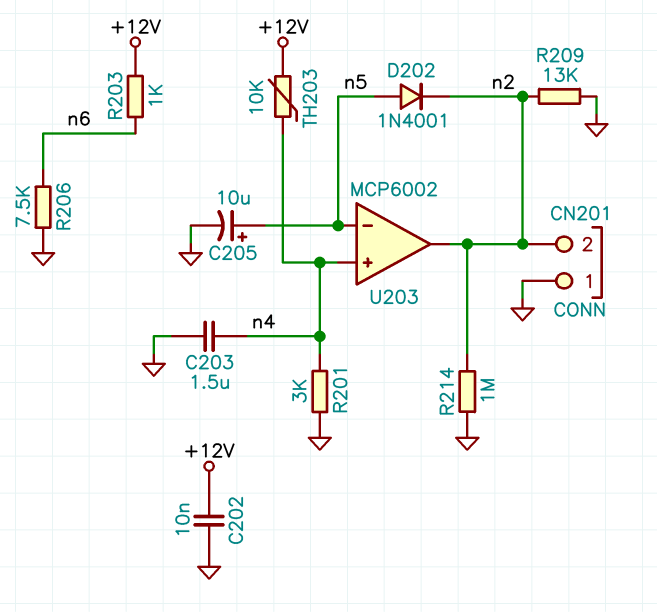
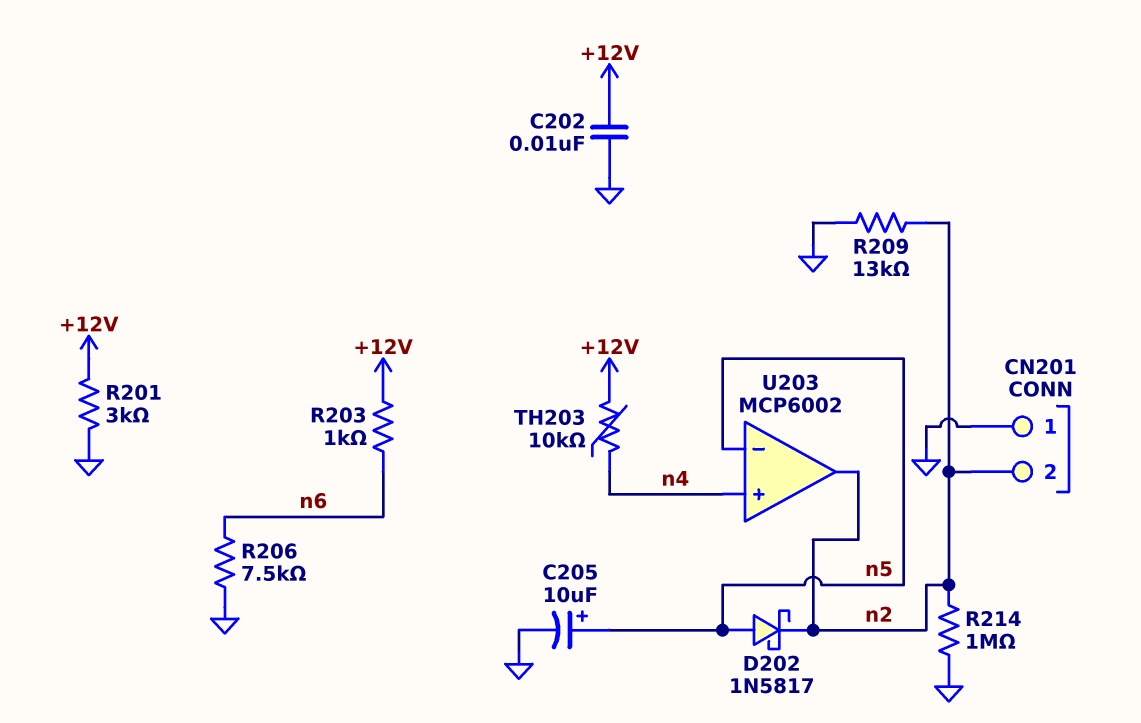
C203: 1.5uF (GND, n4) -> none
D202: diode 1N4001 (A n5, K n2) -> schottky 1N5817 (A n5, K n2)
R201: 3k (GND, n4) -> 3k (+12V, GND)

